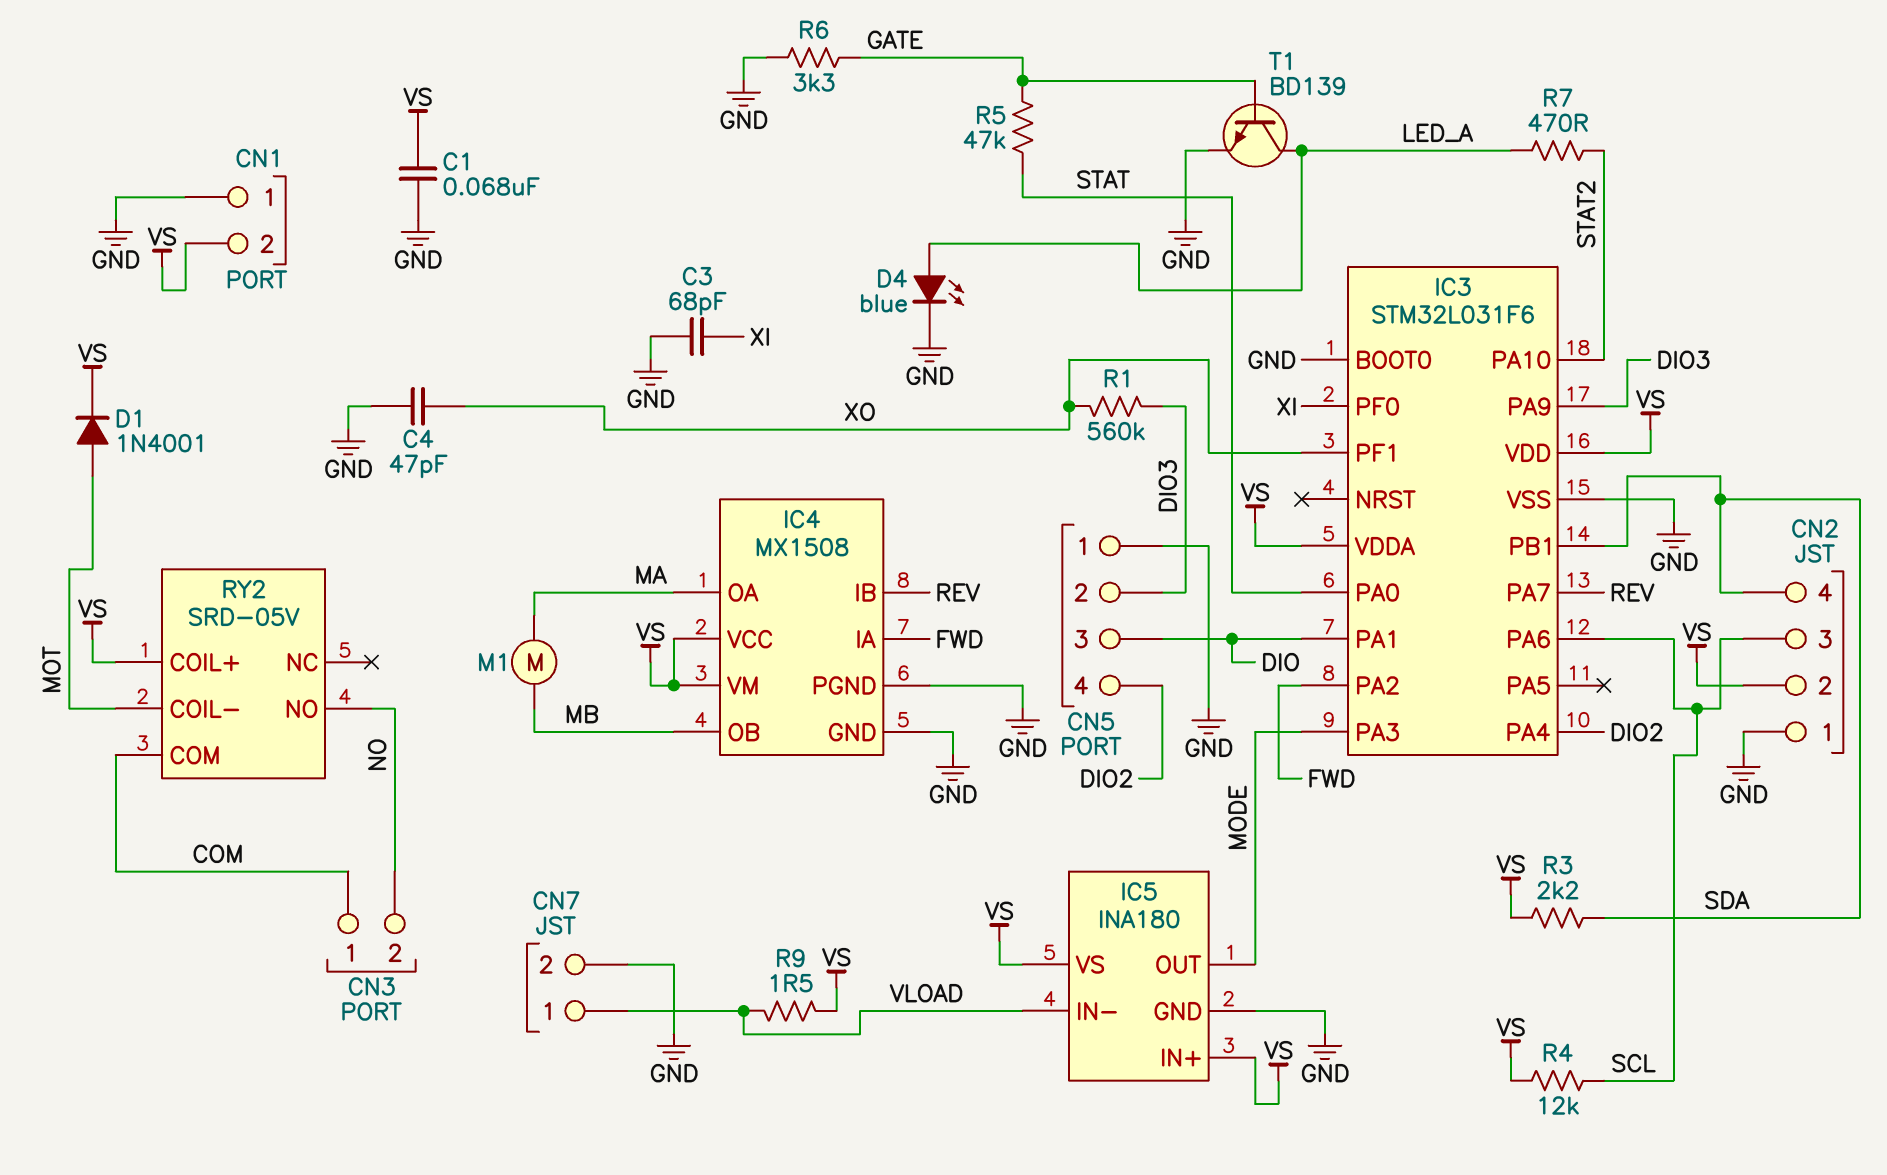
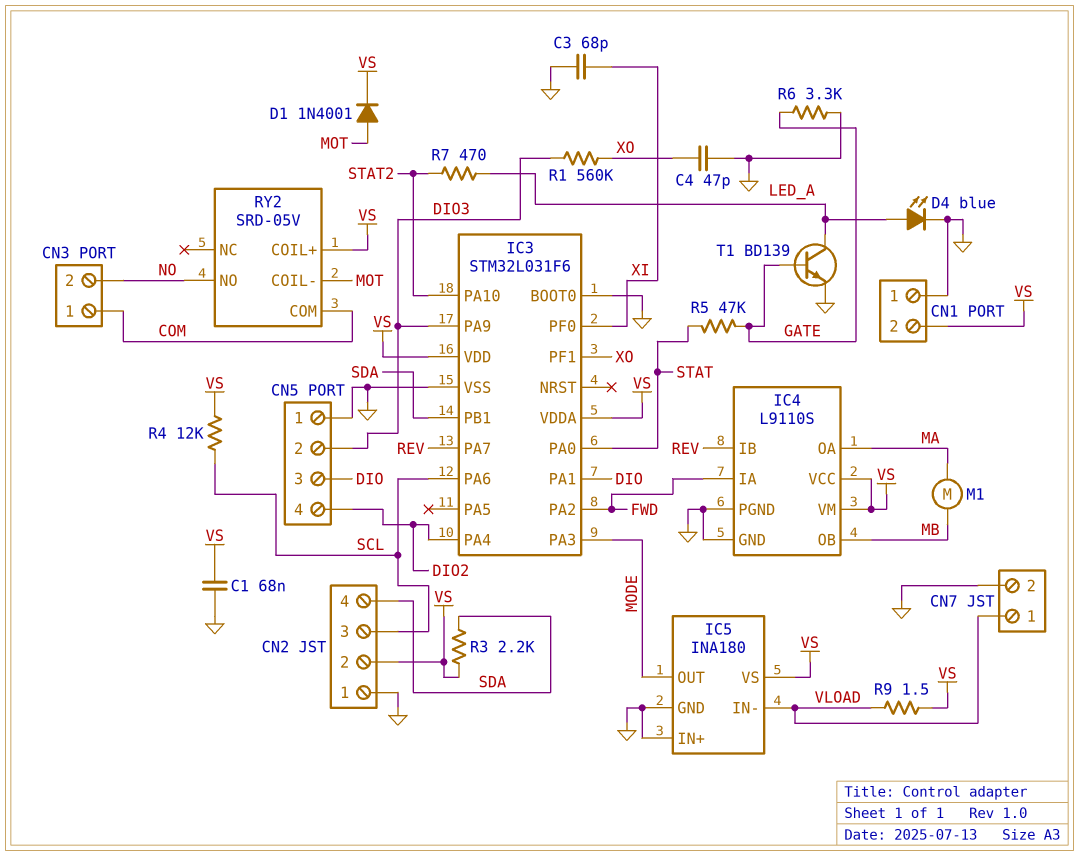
IC4: MX1508 -> L9110S
IC5 pin IN+: VS -> GND

